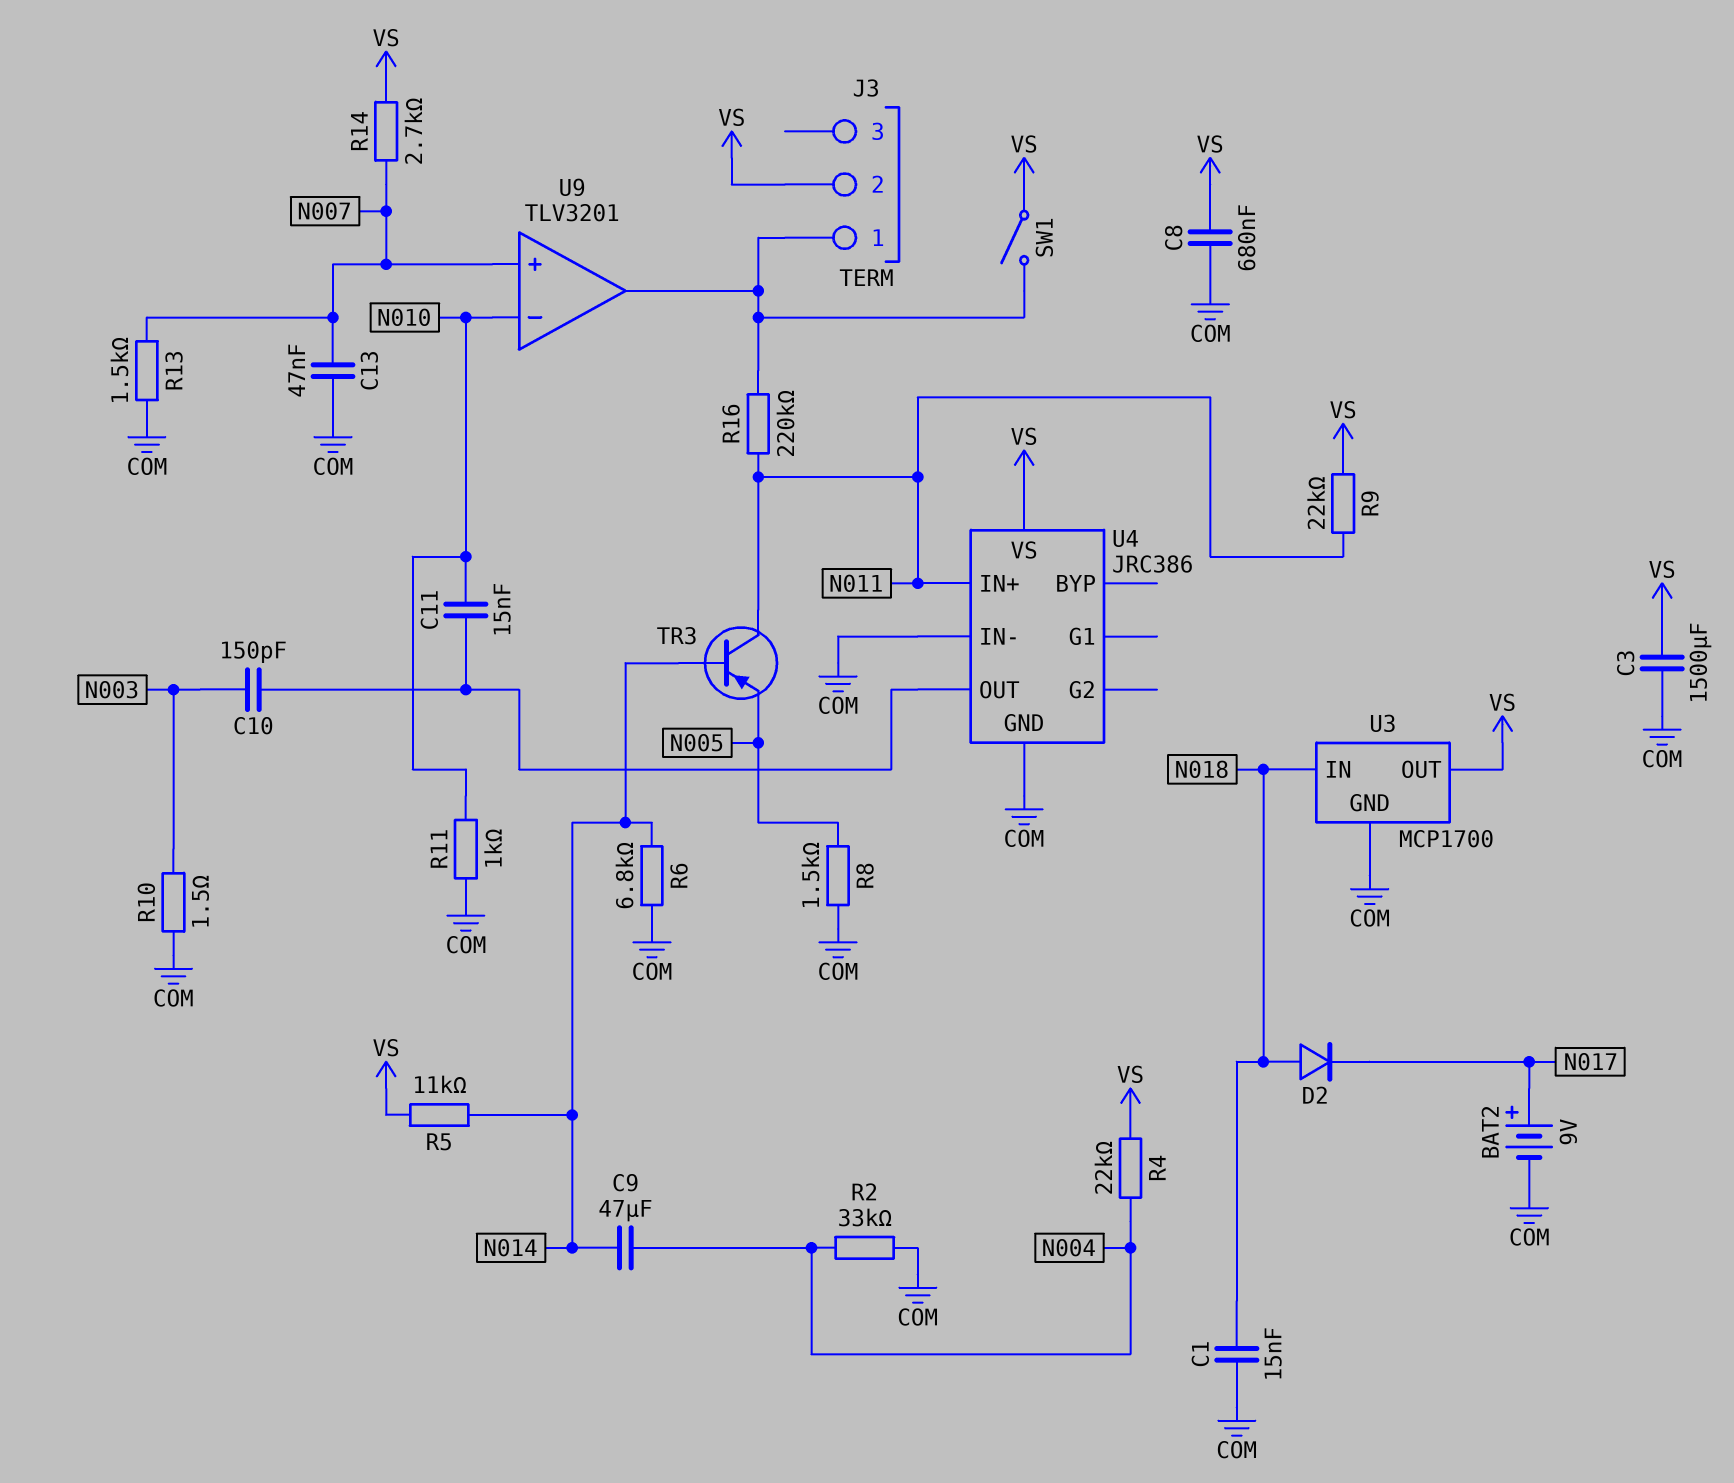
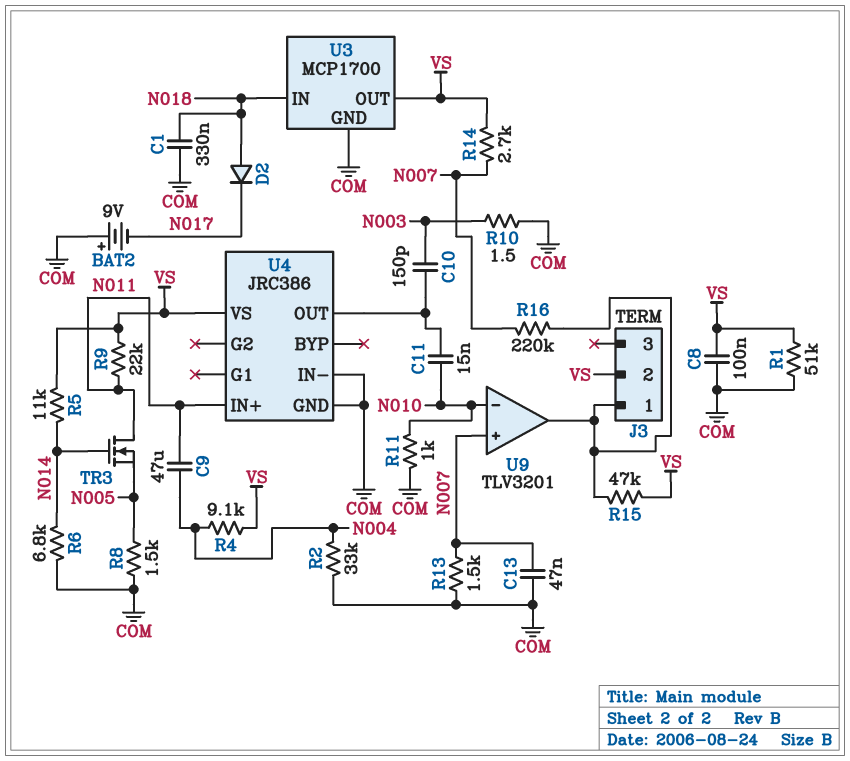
BAT2: 9V (plus N017, minus COM) -> 9V (plus COM, minus N017)
C1: 15nF (COM, N018) -> 330nF (COM, N018)
C3: 1500uF (COM, VS) -> none
C8: 680nF (COM, VS) -> 100nF (COM, VS)
C9: 47uF (N004, N014) -> 47uF (N004, N011)
R1: none -> 51k (COM, VS)
R4: 22k (N004, VS) -> 9.1k (N004, VS)
R15: none -> 47k (J3/1, VS)
R16: 220k (J3/1, N011) -> 220k (J3/1, N007)
SW1: switch (J3/1, VS) -> none
TR3: PNP (B N014, C N011, E N005) -> NMOS (G N014, D N011, S N005)

